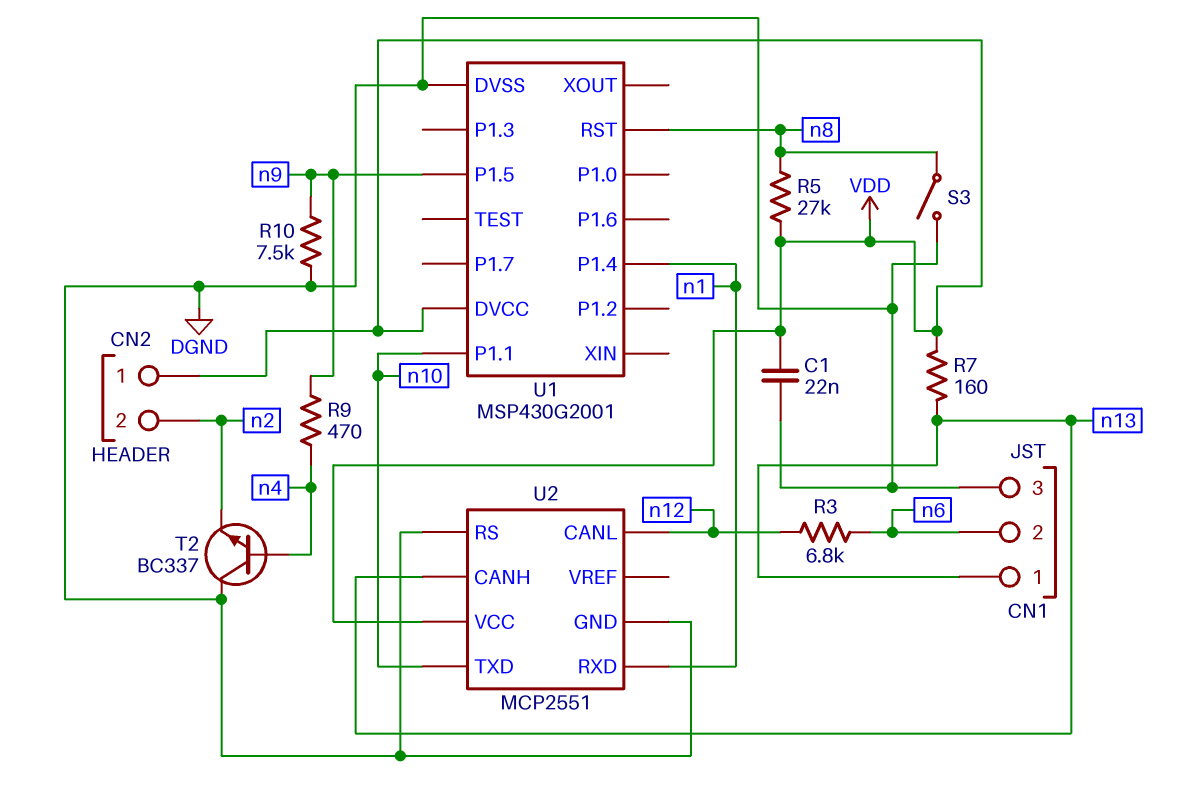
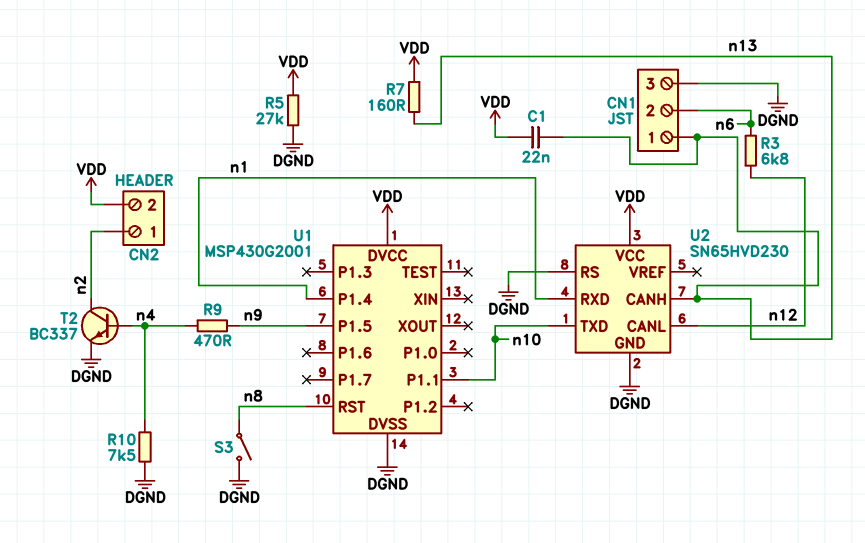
C1: 22nF (DGND, VDD) -> 22nF (VDD, n13)
CN2 pin 1: VDD -> n2
CN2 pin 2: n2 -> VDD
R5: 27k (VDD, n8) -> 27k (DGND, VDD)
R10: 7.5k (DGND, n9) -> 7.5k (DGND, n4)
T2: NPN BC337 (B n4, C DGND, E n2) -> NPN BC337 (B n4, C n2, E DGND)
U2: MCP2551 -> SN65HVD230

